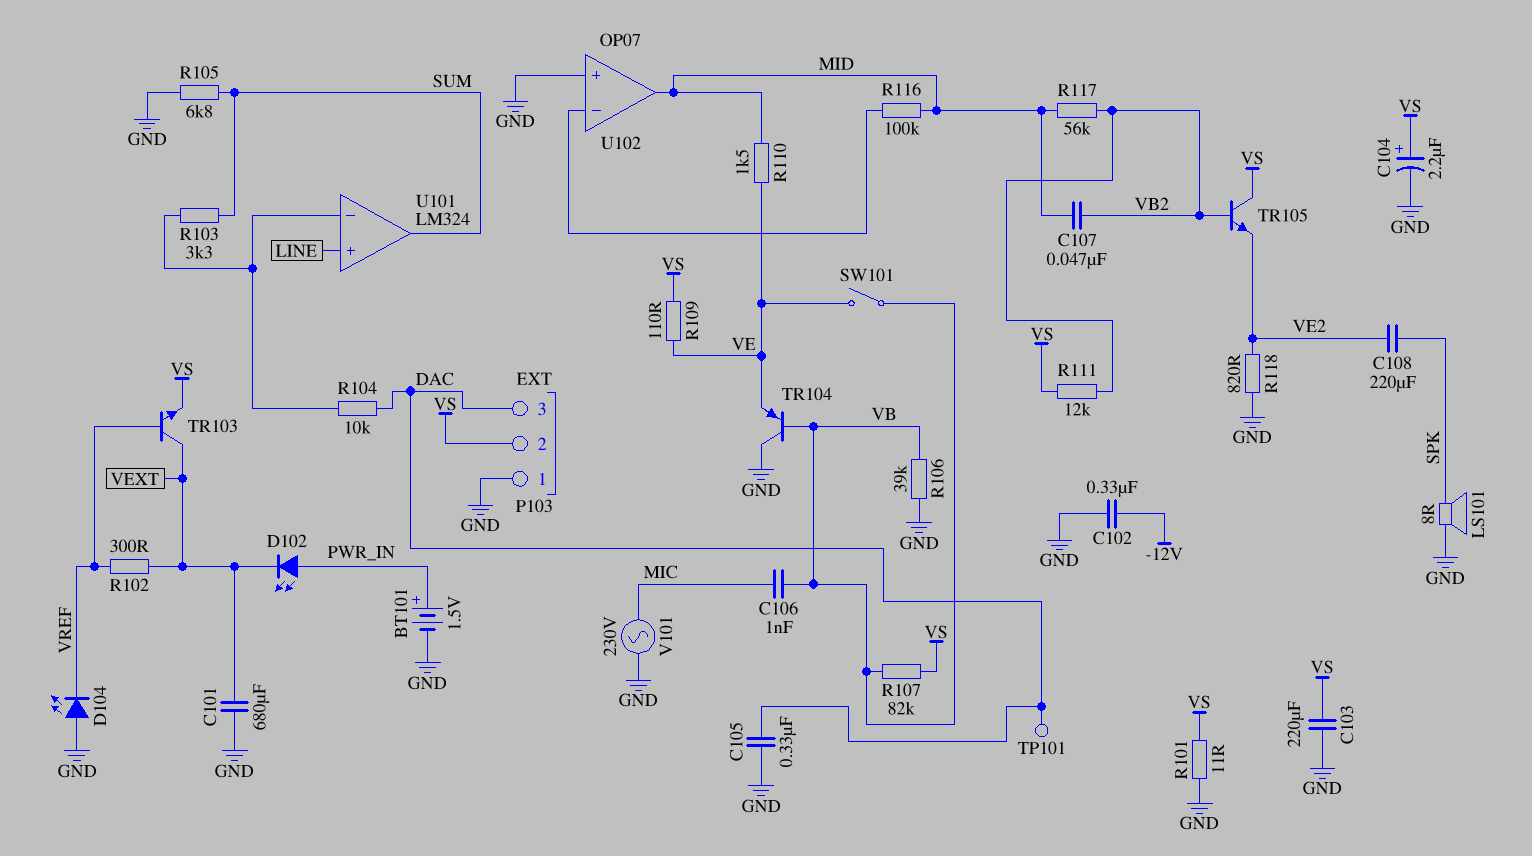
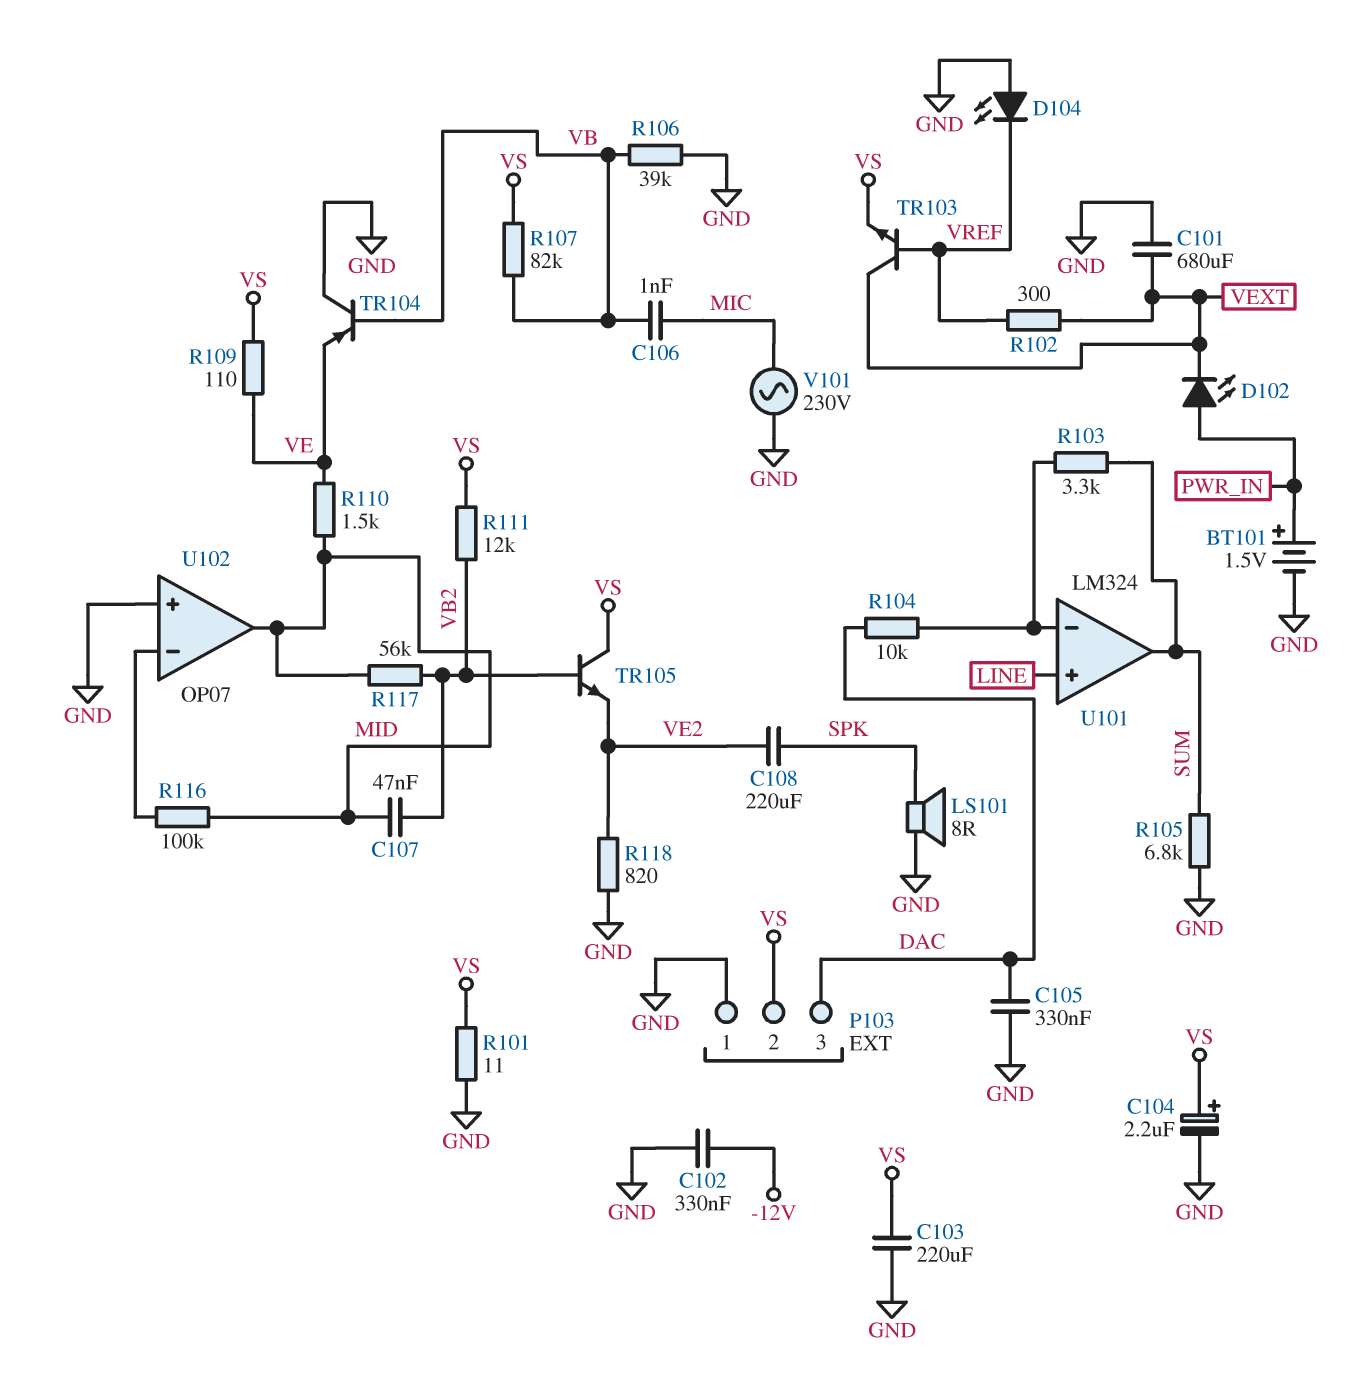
SW101: switch (VB, VE) -> none
TP101: test point (DAC) -> none

